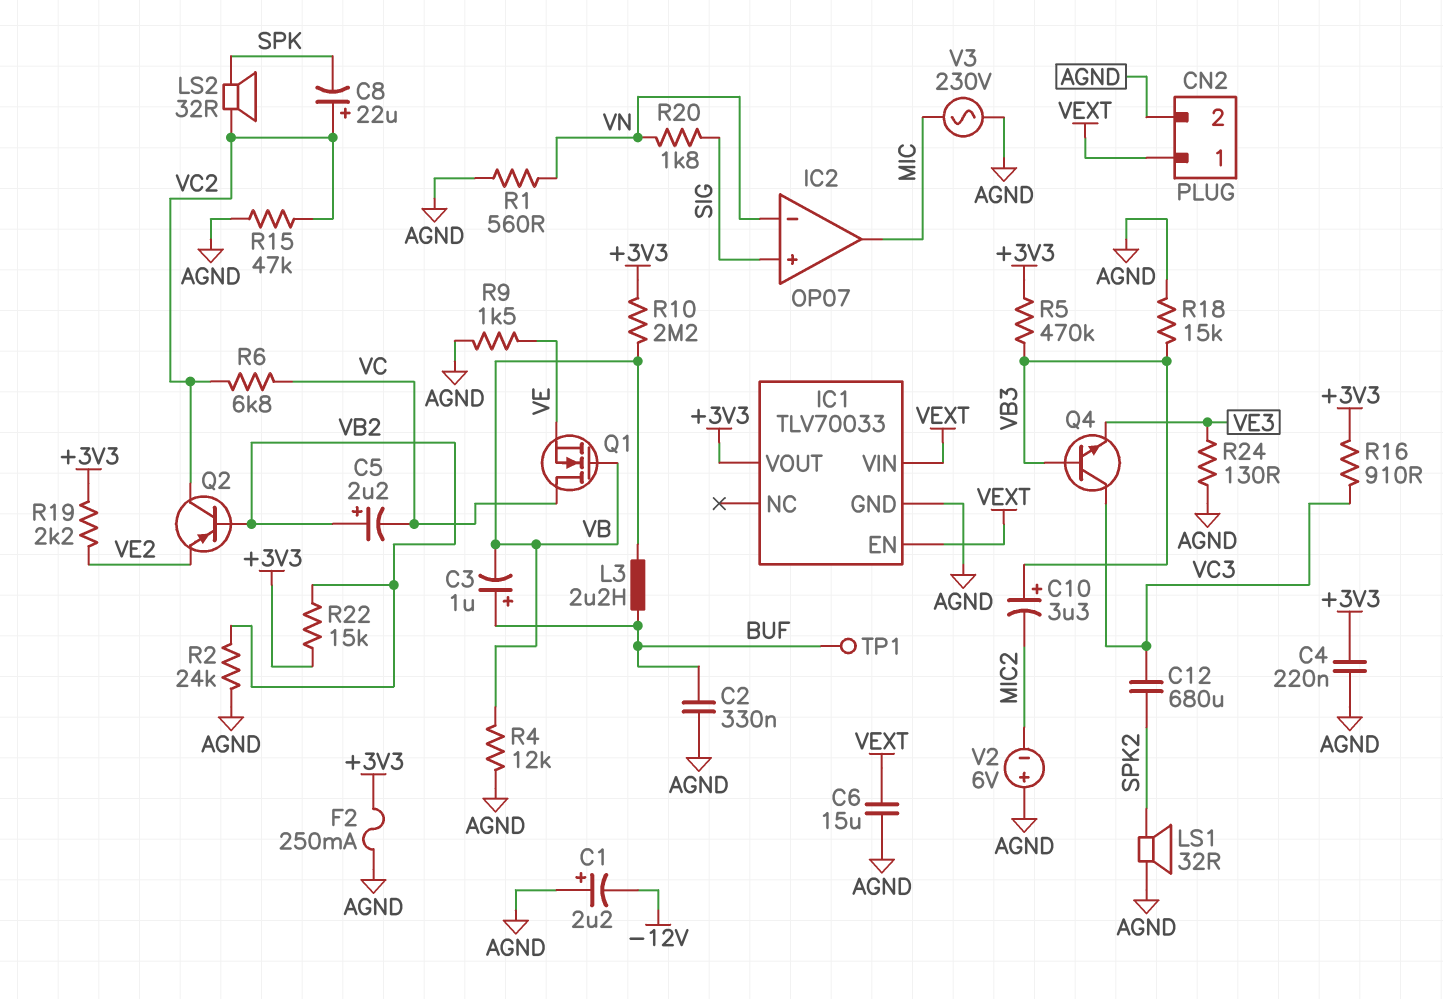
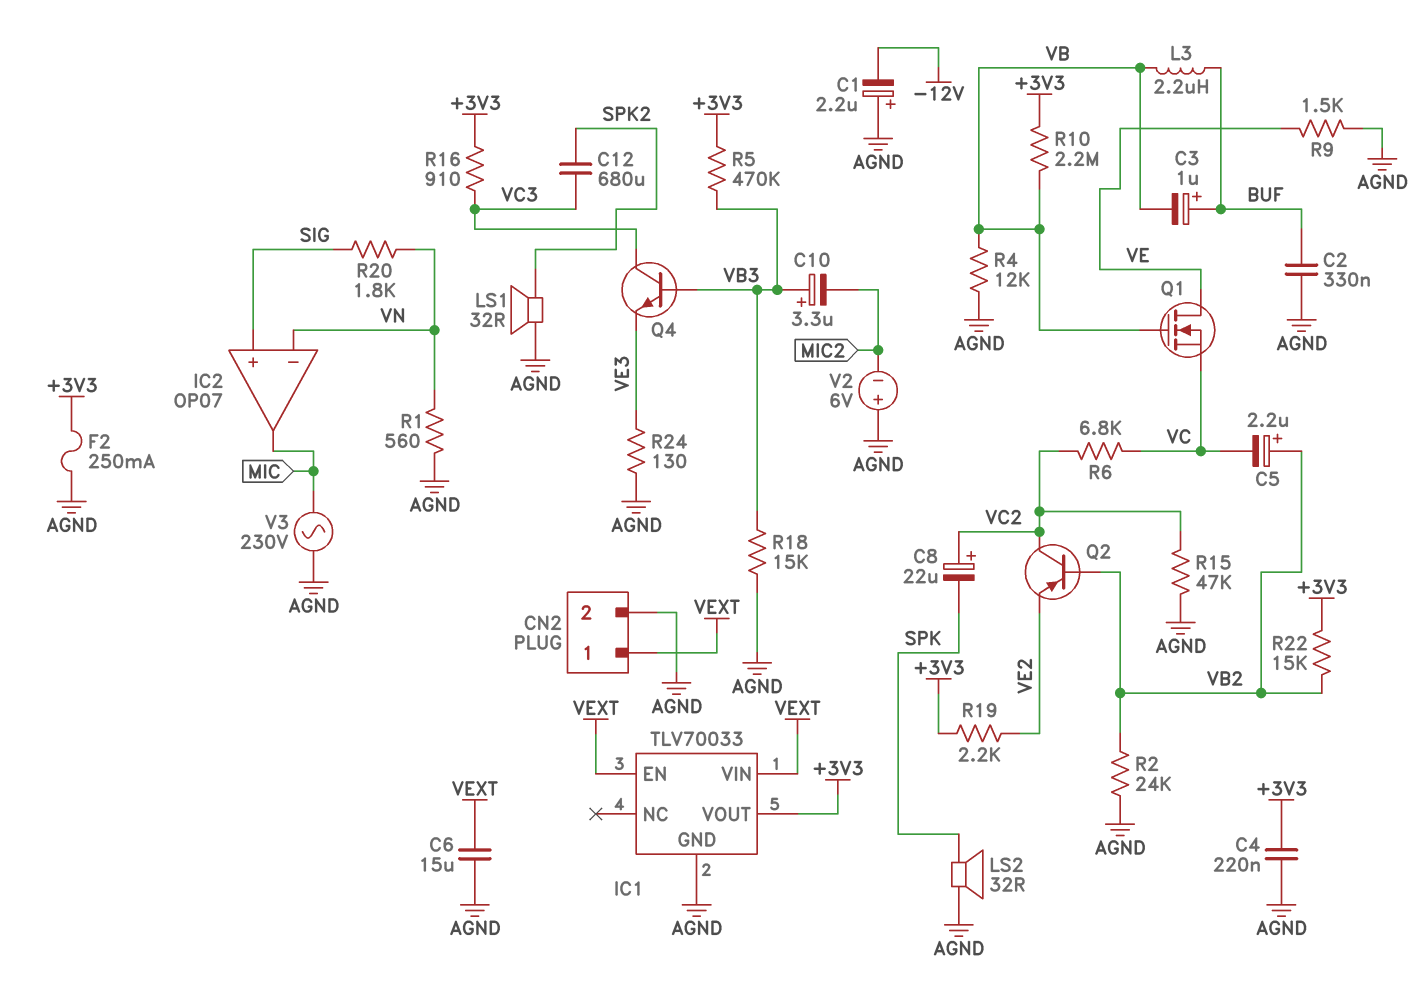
LS2: speaker 32R (SPK, VC2) -> speaker 32R (AGND, SPK)
Q1: NMOS (G VB, D VC, S VE) -> NMOS (G VB, D VE, S VC)
TP1: test point (BUF) -> none

